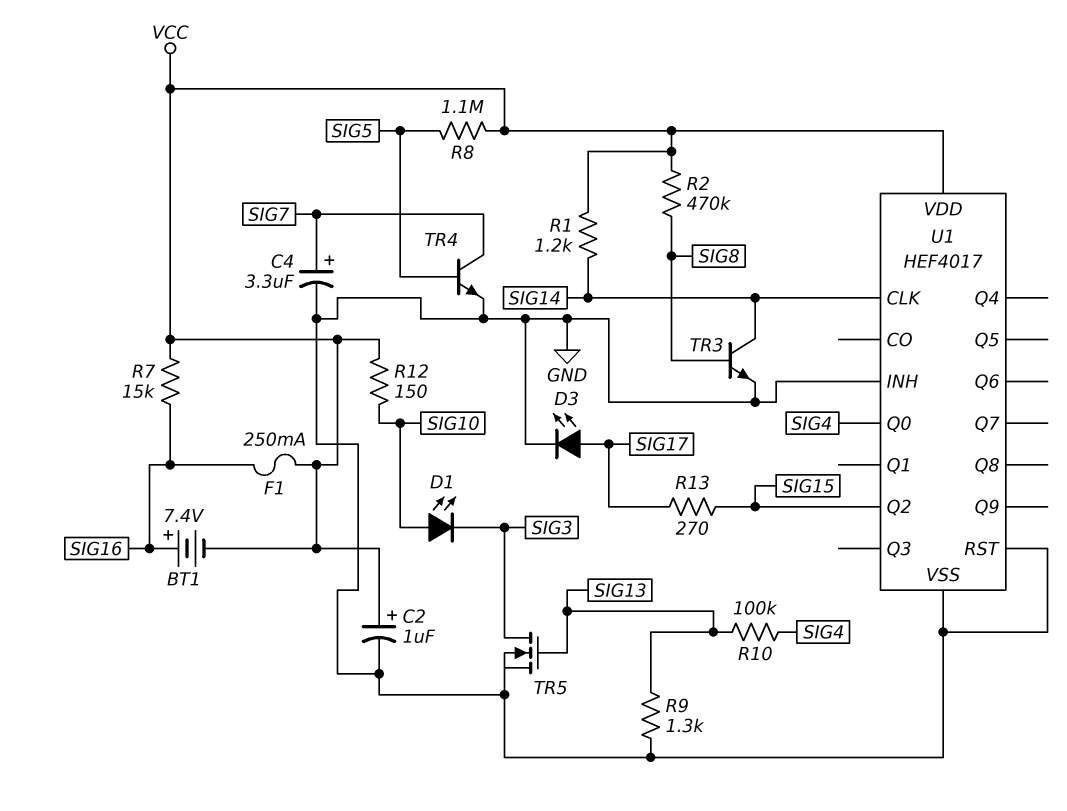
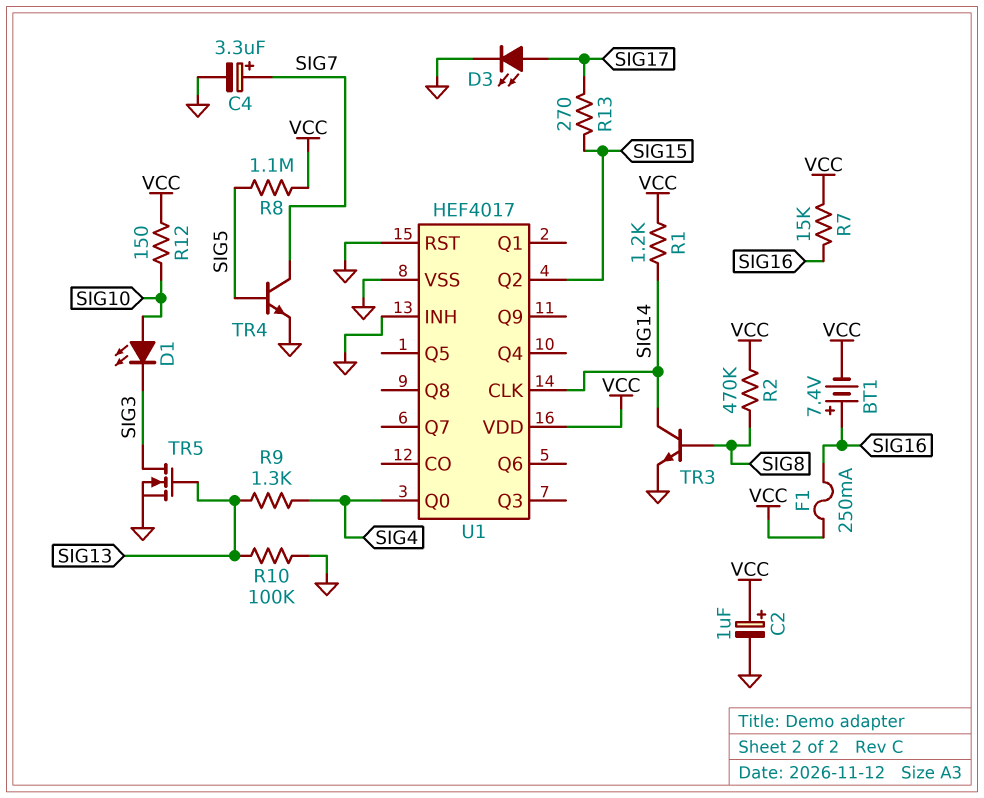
R9: 1.3k (GND, SIG13) -> 1.3k (SIG4, SIG13)
R10: 100k (SIG4, SIG13) -> 100k (GND, SIG13)

